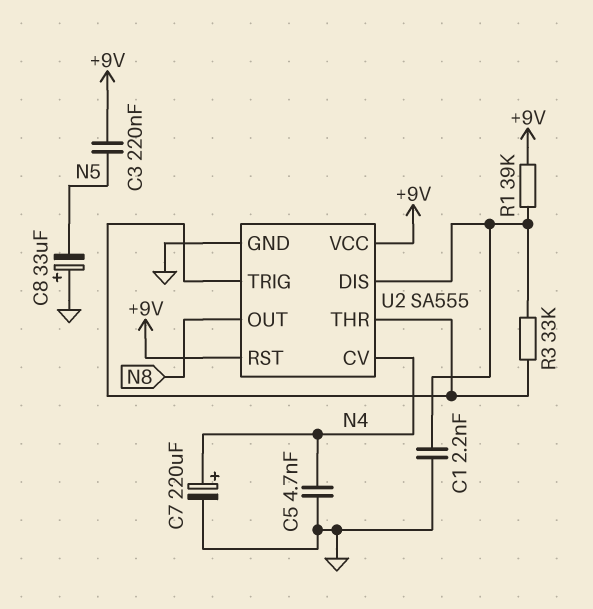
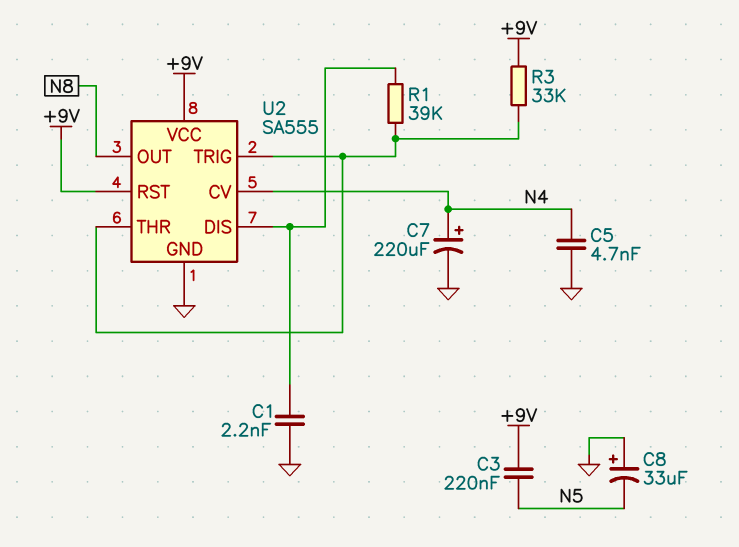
R1: 39k (+9V, U2/DIS) -> 39k (U2/DIS, U2/THR)
R3: 33k (U2/DIS, U2/THR) -> 33k (+9V, U2/THR)

